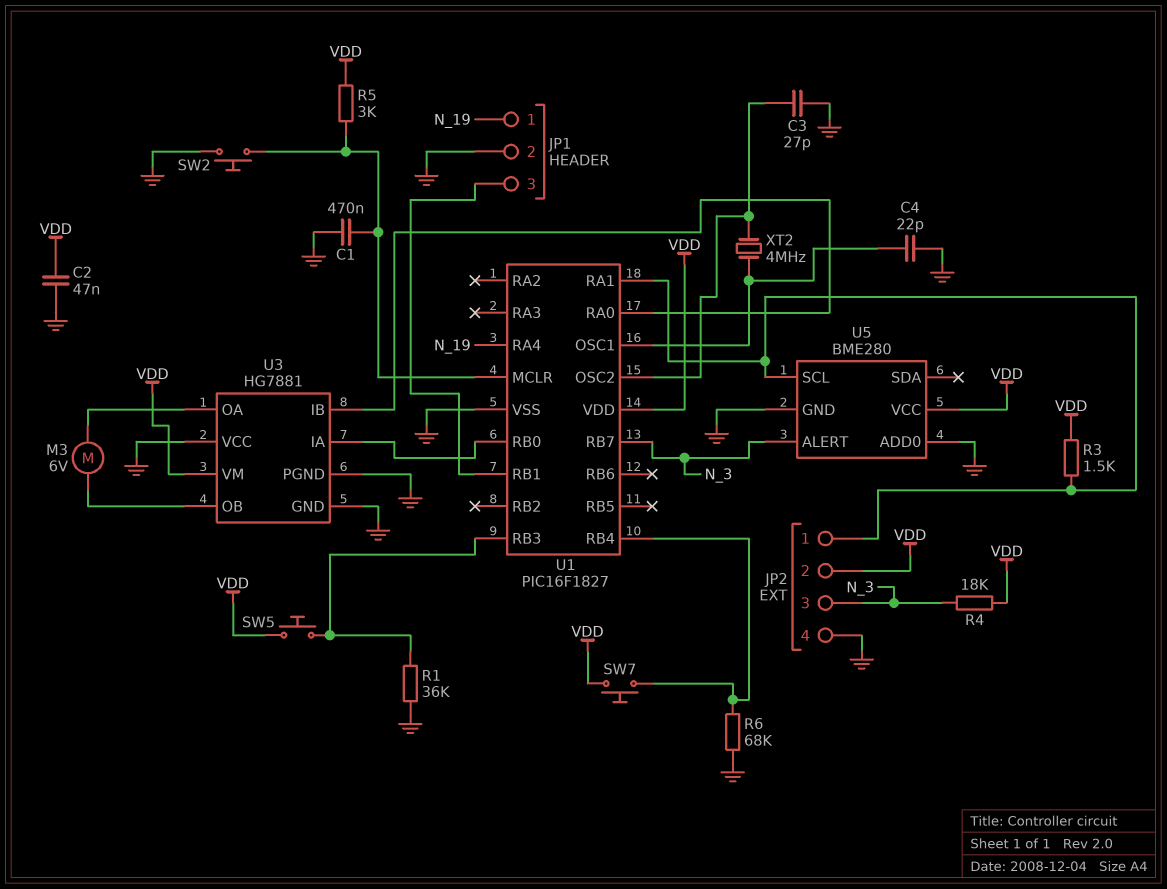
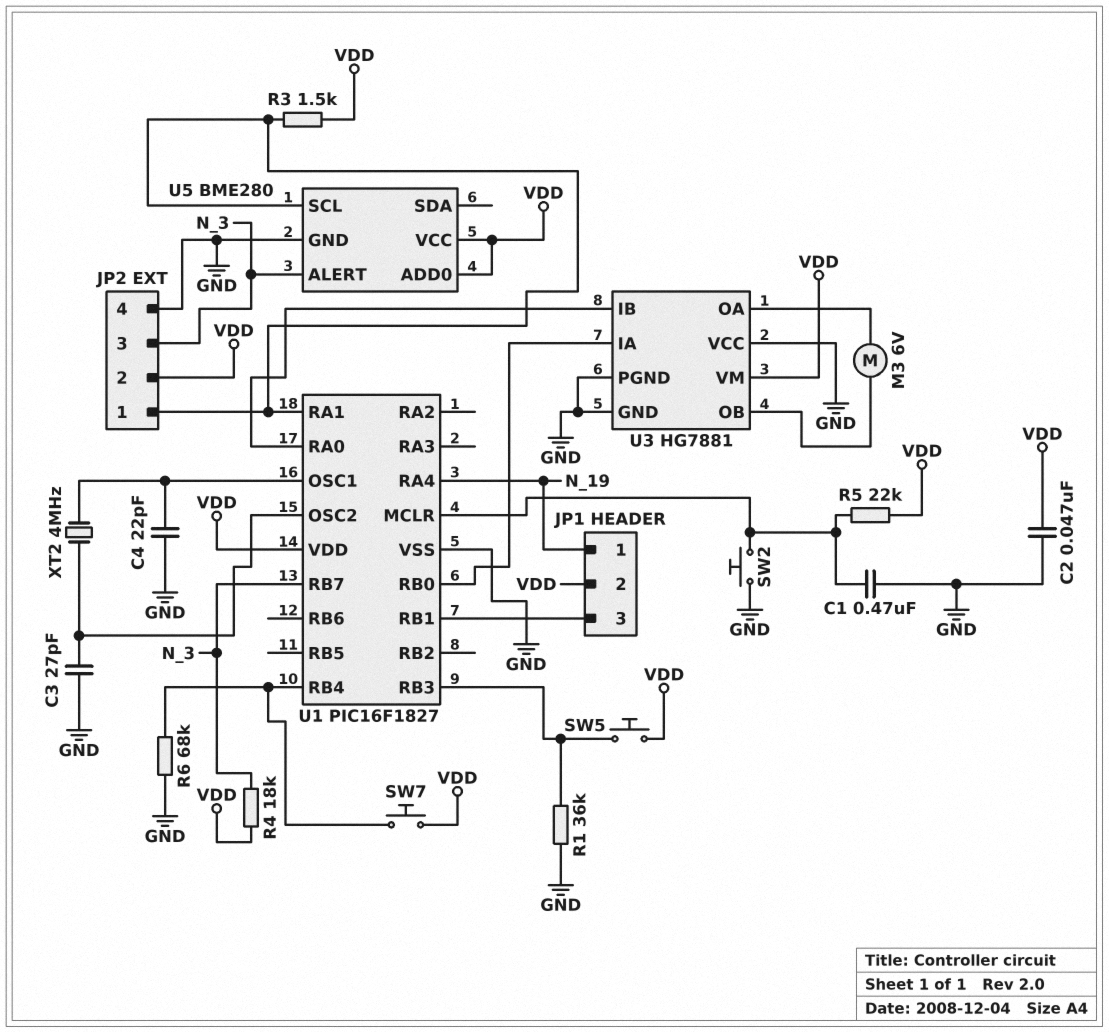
JP1 pin 2: GND -> VDD
R5: 3k (U1/MCLR, VDD) -> 22k (U1/MCLR, VDD)
U5 pin ADD0: GND -> VDD

